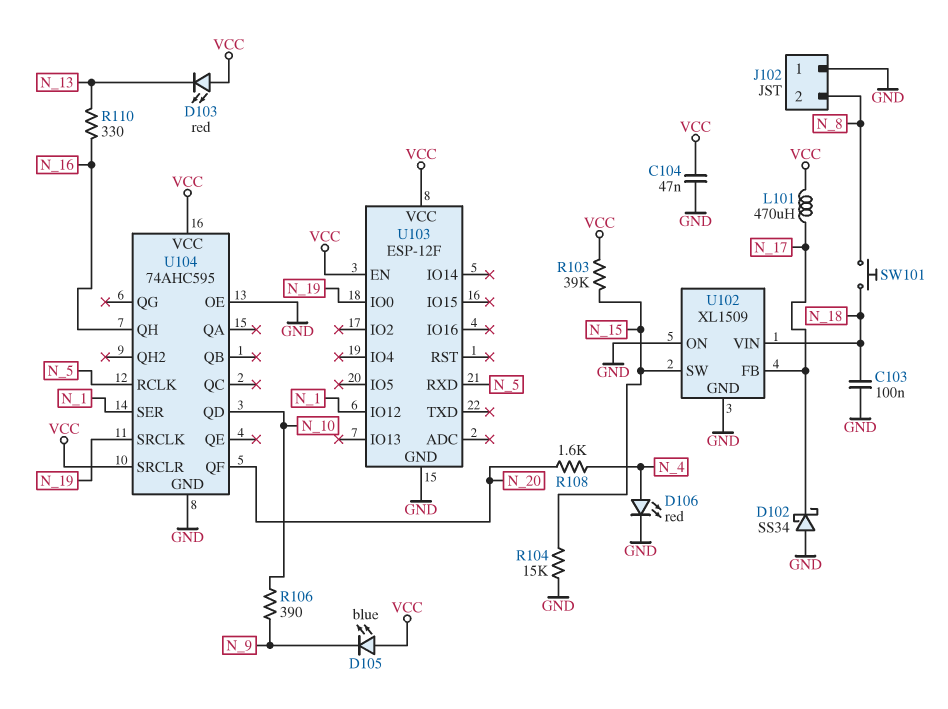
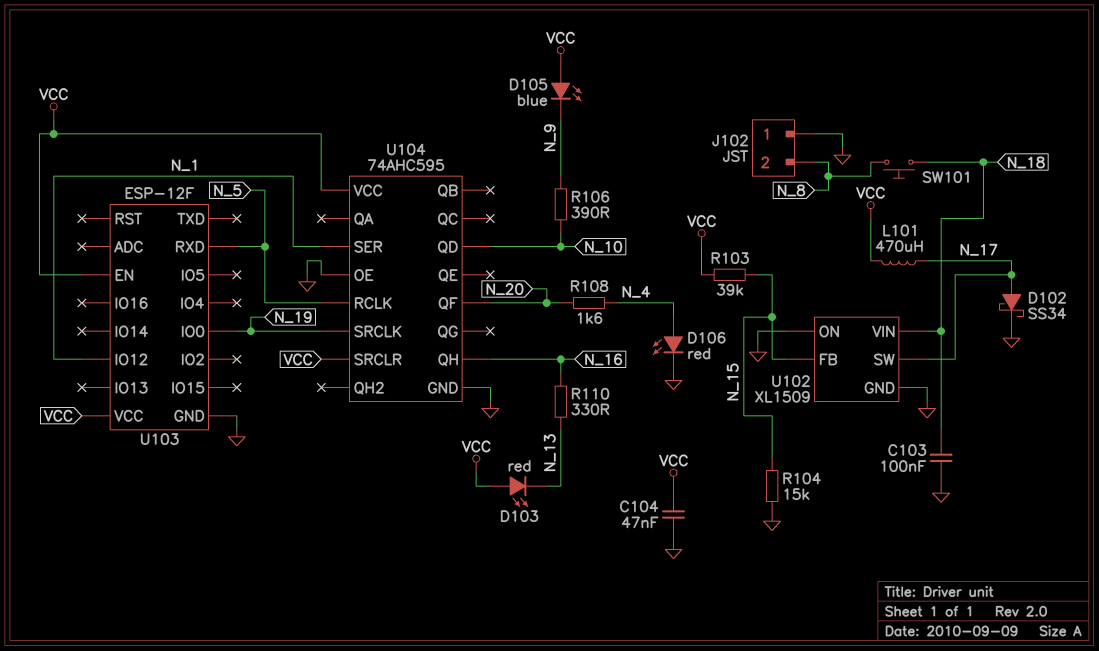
D102: schottky SS34 (A GND, K N_17) -> schottky SS34 (A N_17, K GND)
U102 pin FB: N_17 -> N_15
U102 pin SW: N_15 -> N_17

